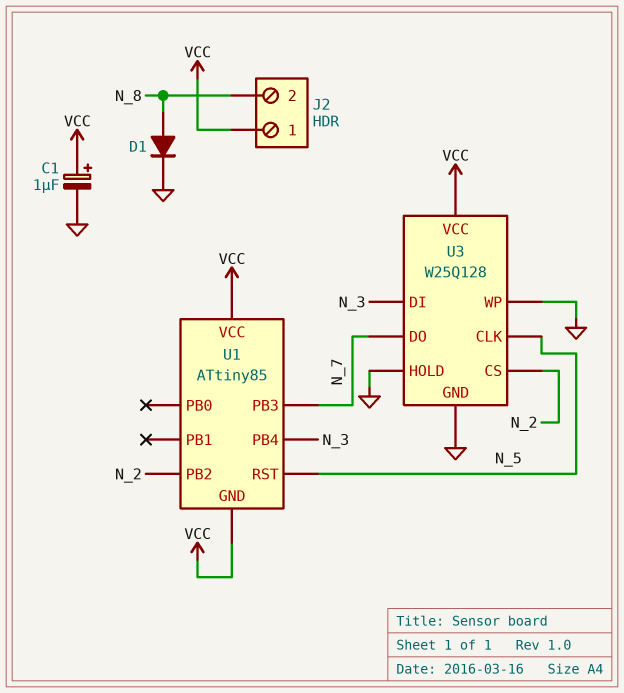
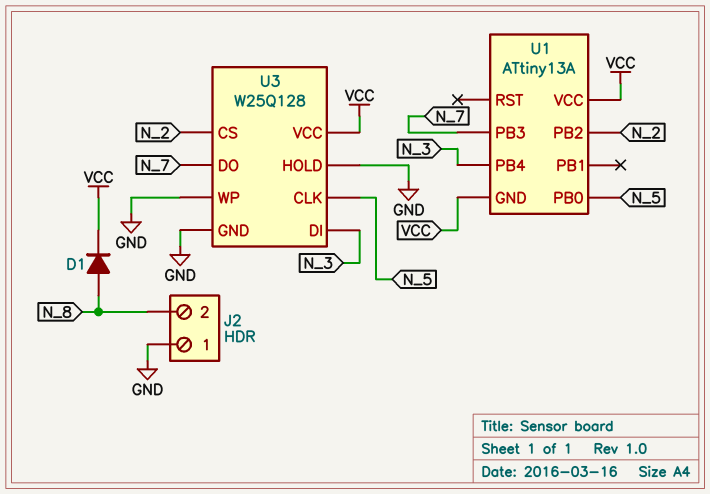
C1: 1uF (plus VCC, minus GND) -> none
D1: diode (A N_8, K GND) -> diode (A N_8, K VCC)
J2 pin 1: VCC -> GND
U1: ATtiny85 -> ATtiny13A
U1 pin PB0: none -> N_5
U1 pin RST: N_5 -> none

